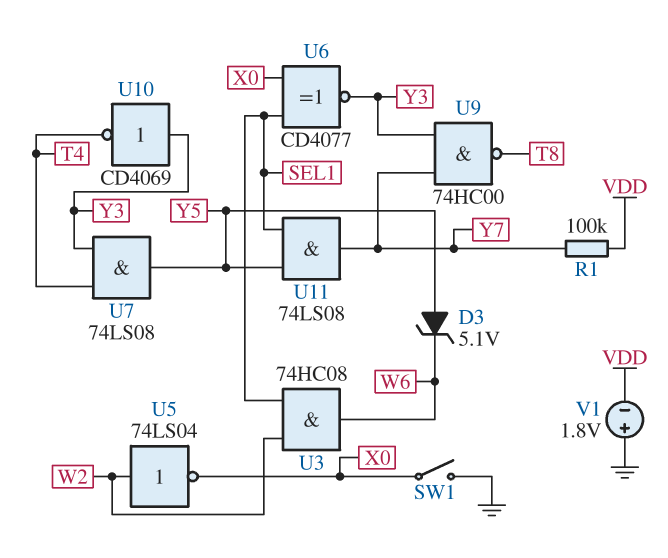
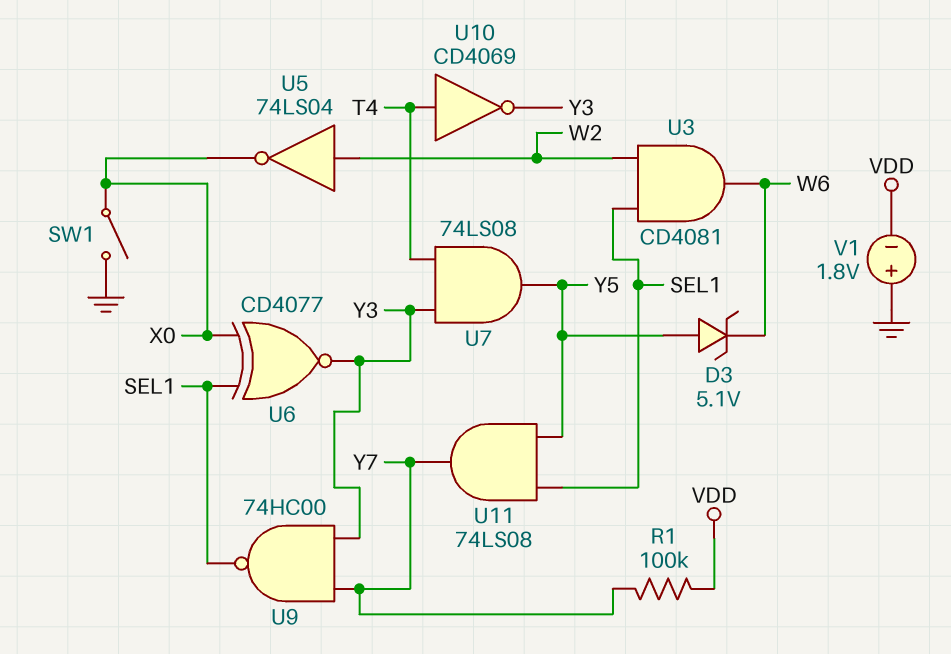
U3: AND 74HC08 (in SEL1, in W2, out W6) -> AND CD4081 (in SEL1, in W2, out W6)
U9: NAND 74HC00 (in Y3, in Y7, out T8) -> NAND 74HC00 (in Y3, in Y7, out SEL1)
U10: NOT CD4069 (in Y3, out T4) -> NOT CD4069 (in T4, out Y3)

